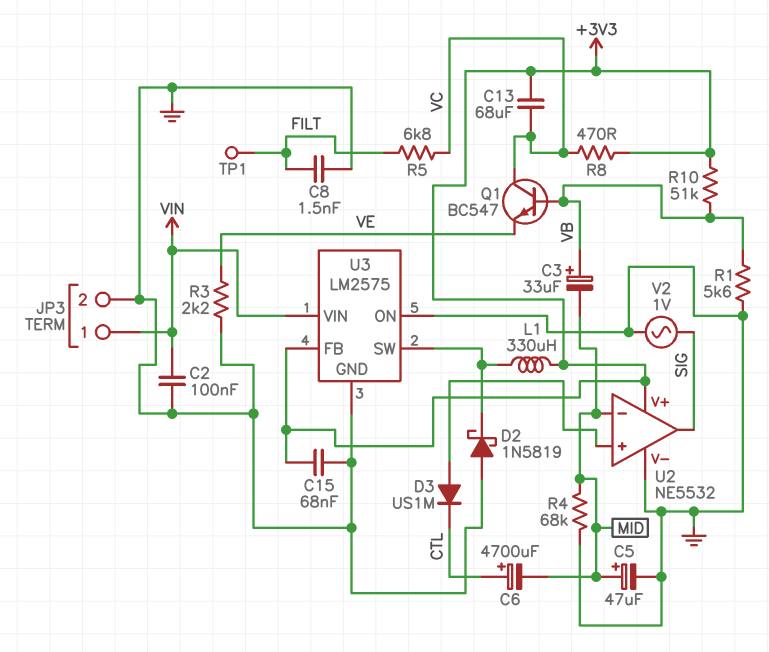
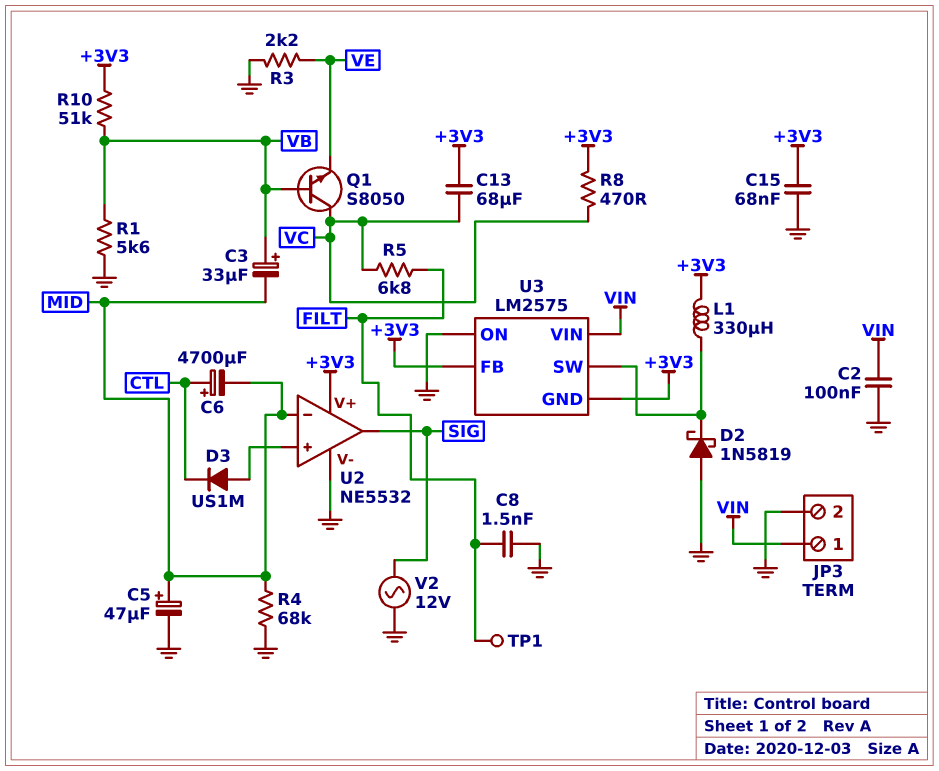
Q1: NPN BC547 (B VB, C VC, E VE) -> NPN S8050 (B VB, C VC, E VE)
U3 pin GND: GND -> +3V3
V2: AC 1V (GND, SIG) -> AC 12V (GND, SIG)

